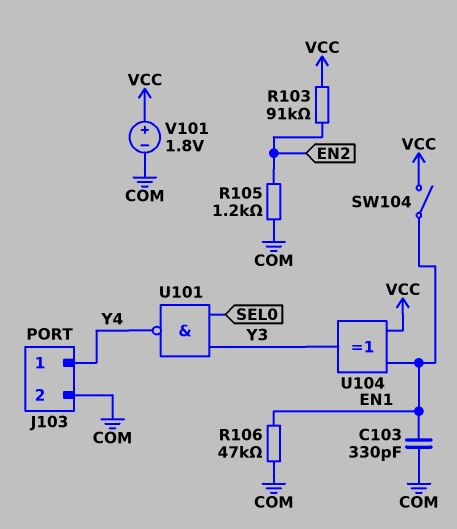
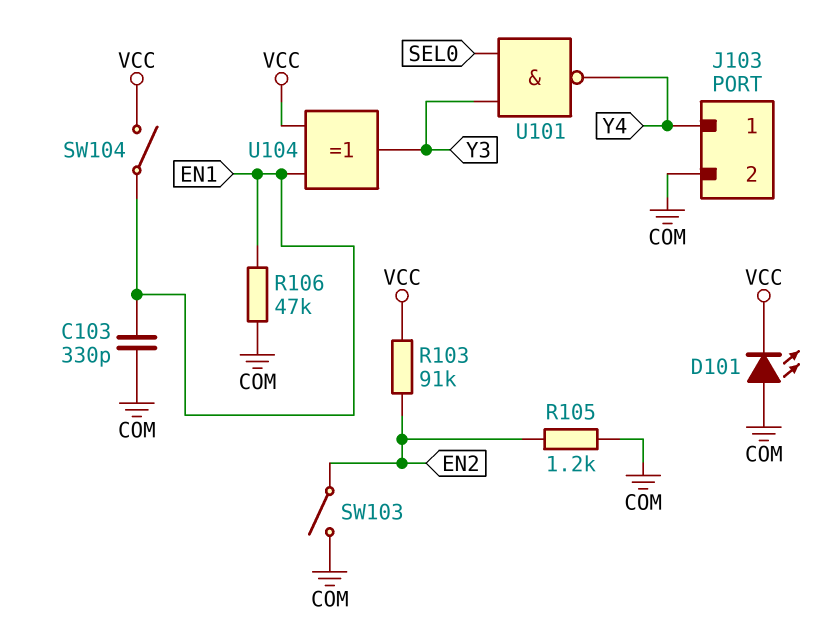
D101: none -> LED (A COM, K VCC)
SW103: none -> switch (COM, EN2)
V101: 1.8V (plus VCC, minus COM) -> none

